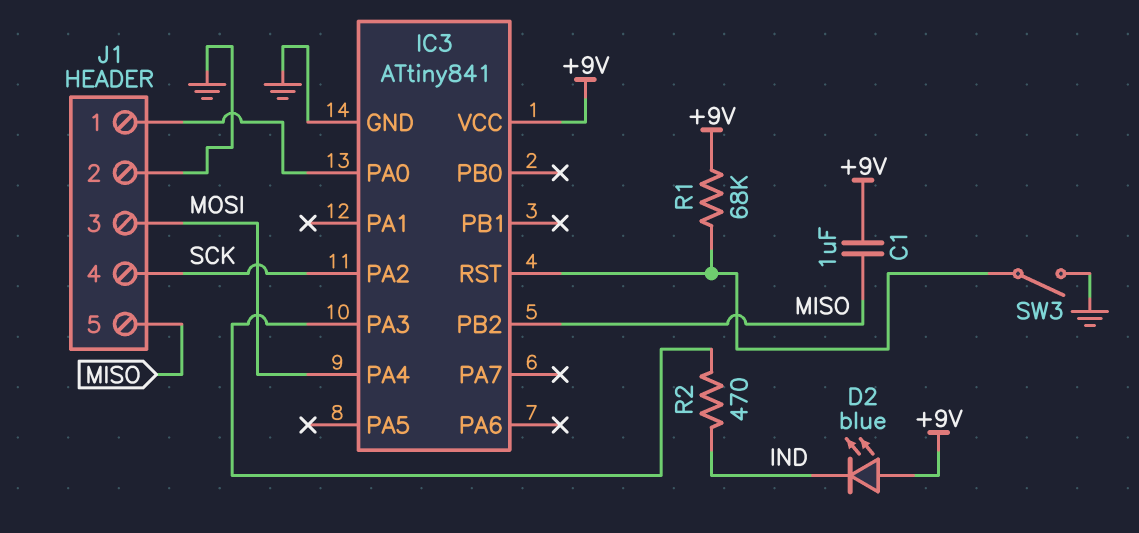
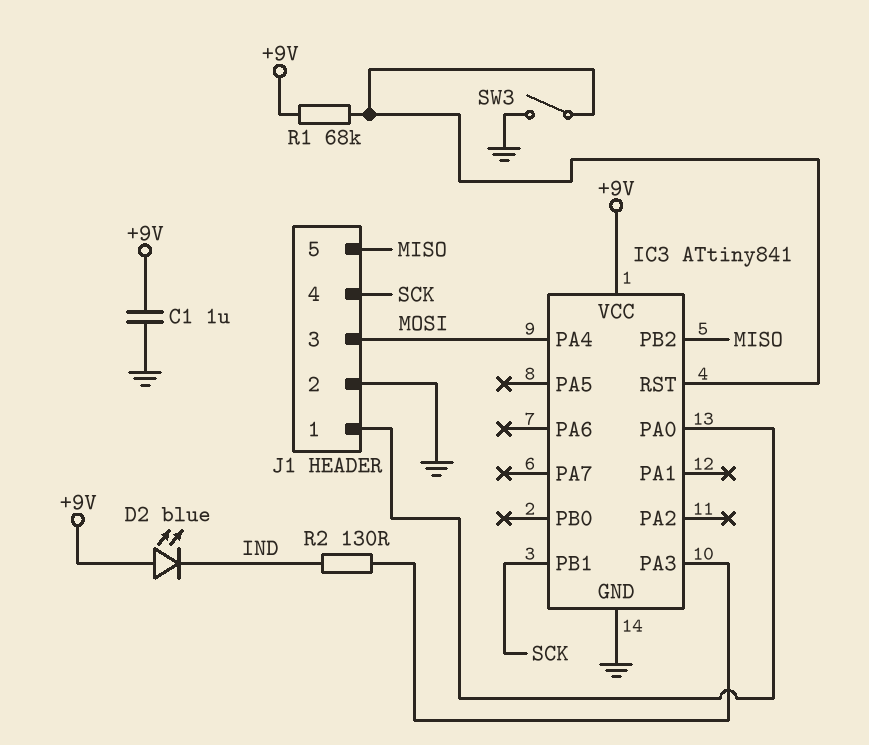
C1: 1uF (+9V, MISO) -> 1uF (+9V, GND)
IC3 pin PA2: SCK -> none
IC3 pin PB1: none -> SCK
R2: 470 (IC3/PA3, IND) -> 130 (IC3/PA3, IND)

